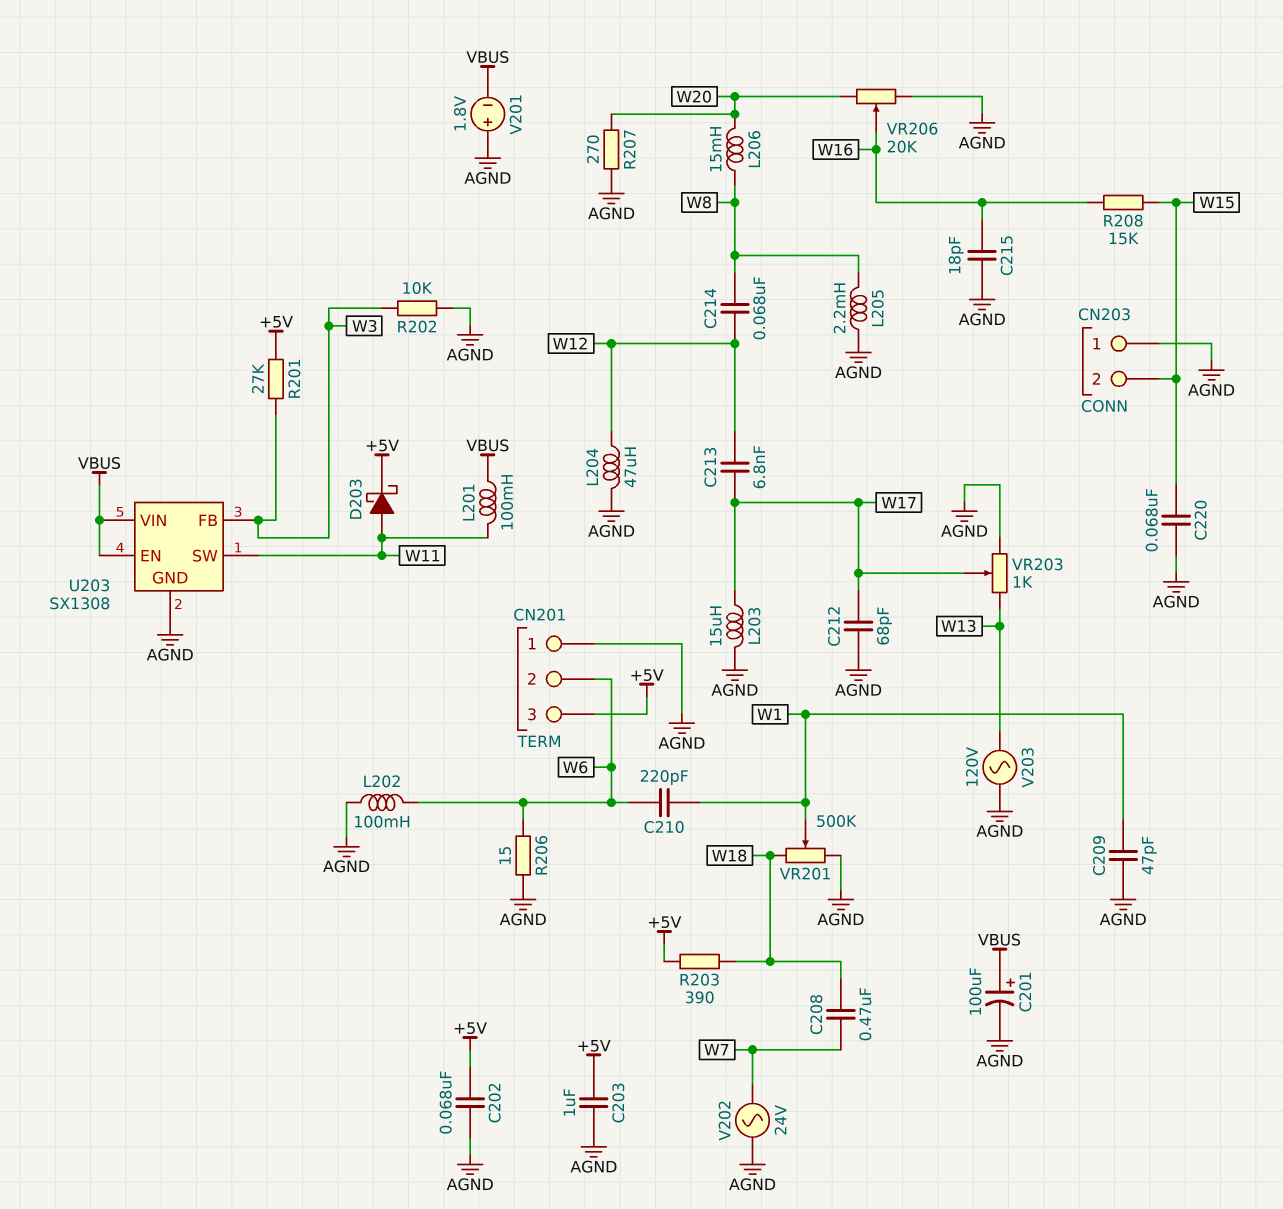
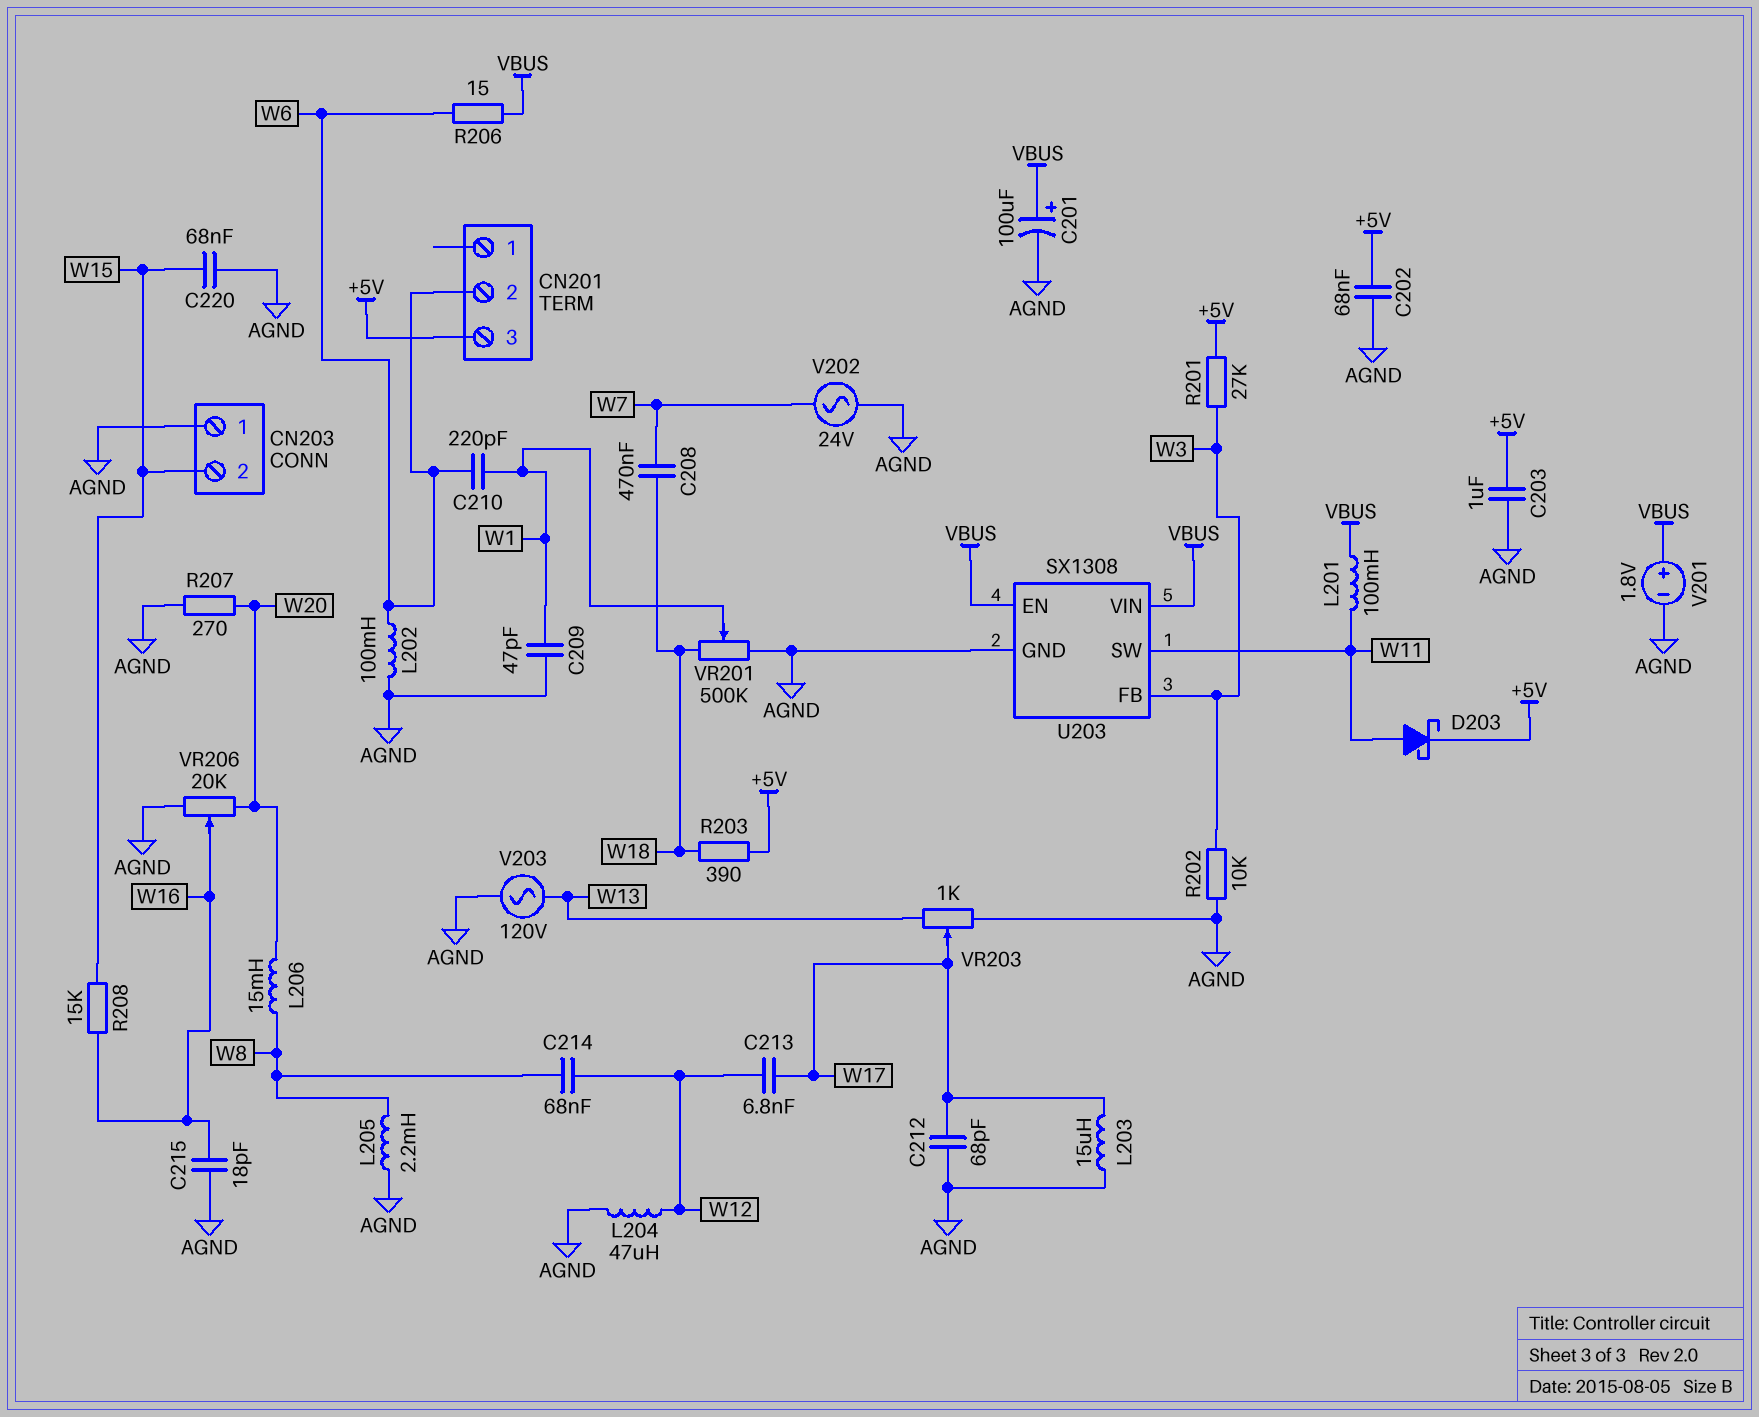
CN201 pin 1: AGND -> none
R206: 15 (AGND, W6) -> 15 (VBUS, W6)
V201: 1.8V (plus AGND, minus VBUS) -> 1.8V (plus VBUS, minus AGND)

